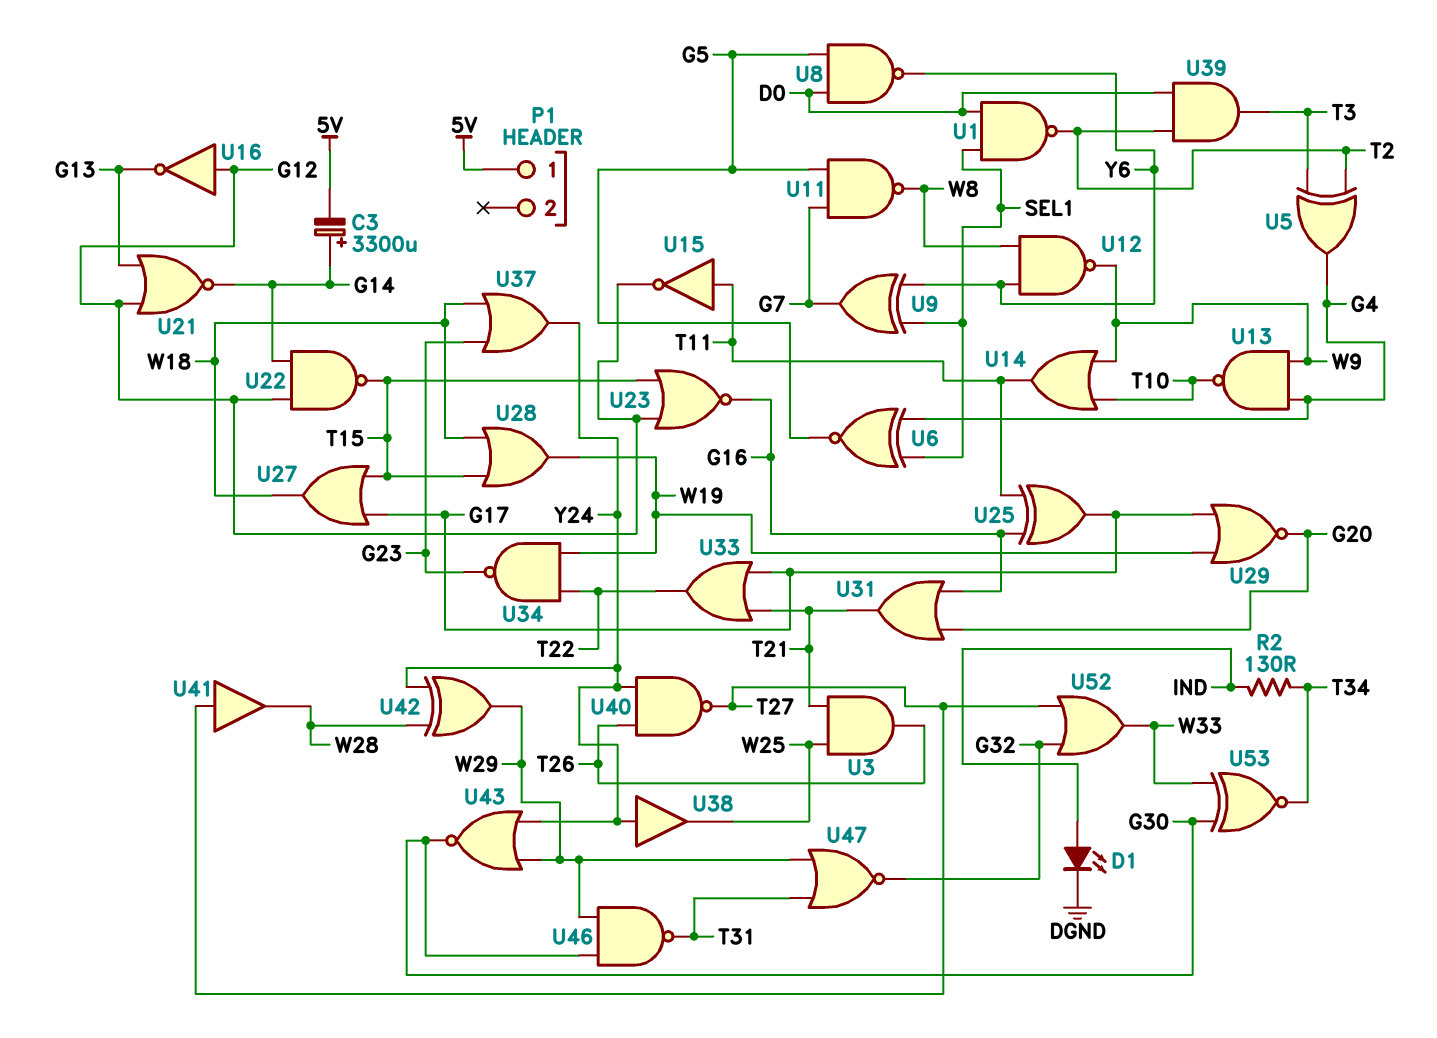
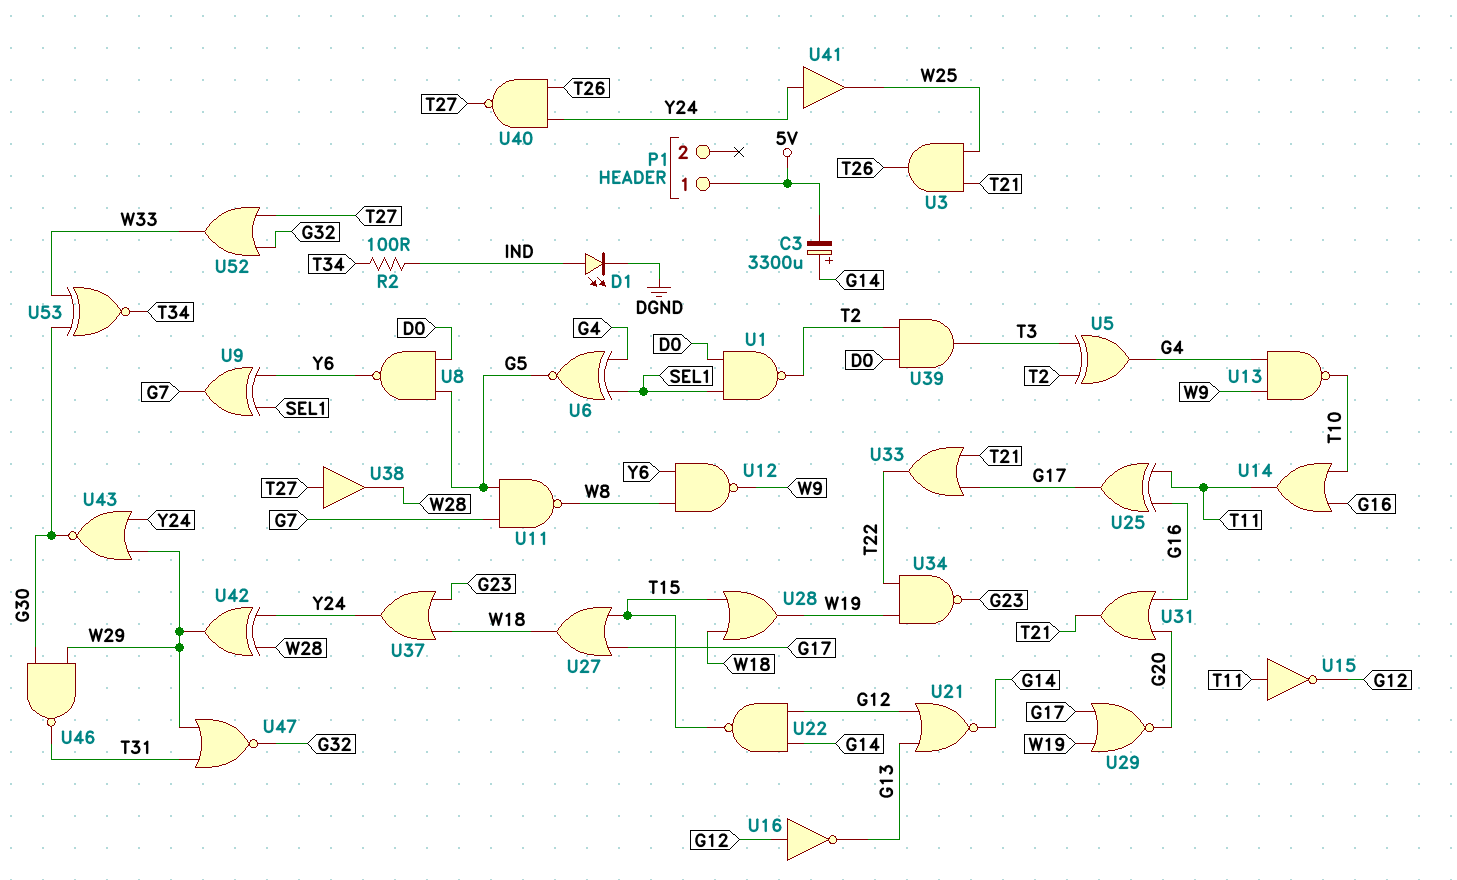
R2: 130 (IND, T34) -> 100 (IND, T34)
U14: OR (in T10, in W9, out T11) -> OR (in G16, in T10, out T11)
U23: NOR (in G12, in T15, out G16) -> none
U38: buffer (in Y24, out W25) -> buffer (in T27, out W28)
U41: buffer (in T27, out W28) -> buffer (in Y24, out W25)

